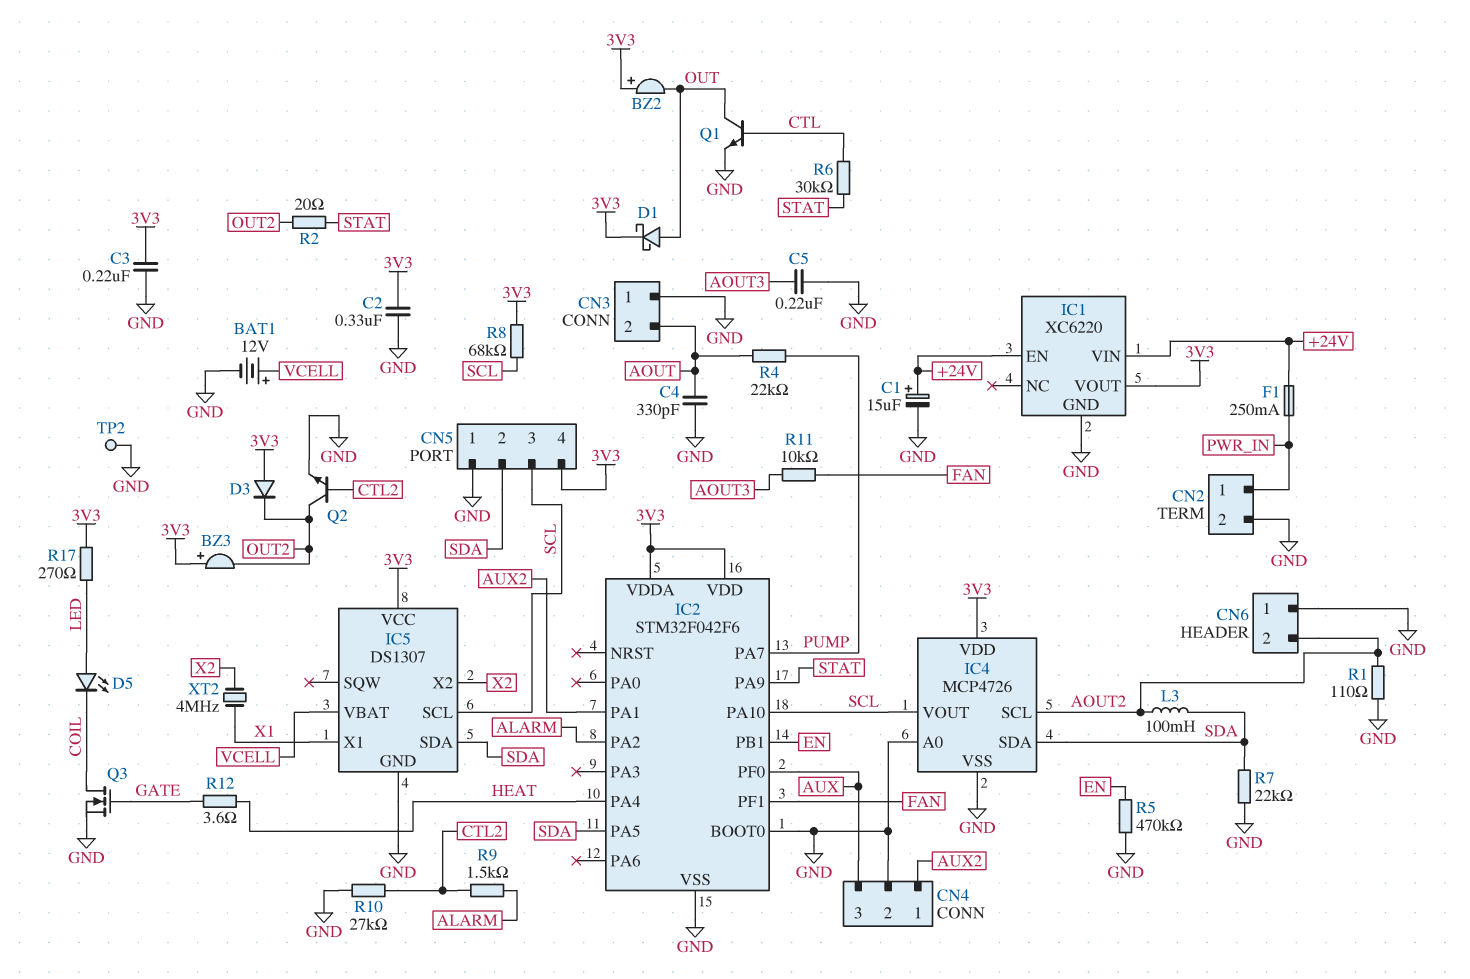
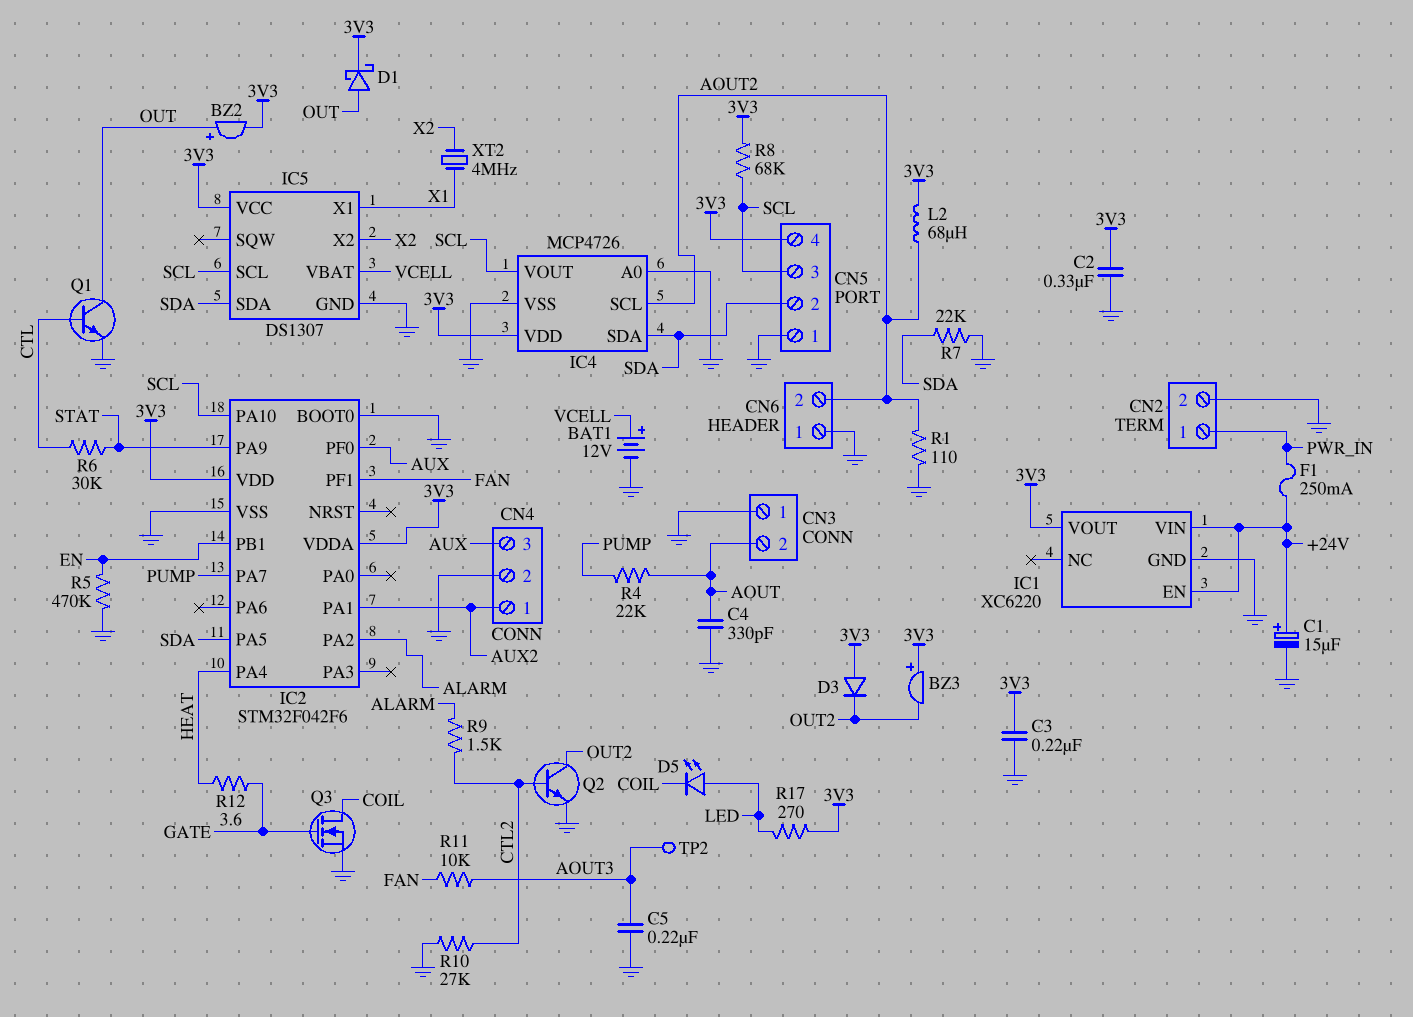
BZ2: buzzer (plus 3V3, minus OUT) -> buzzer (plus OUT, minus 3V3)
L2: none -> 68uH (3V3, AOUT2)
L3: 100mH (AOUT2, SDA) -> none
R2: 20 (OUT2, STAT) -> none
TP2: test point (GND) -> test point (AOUT3)

